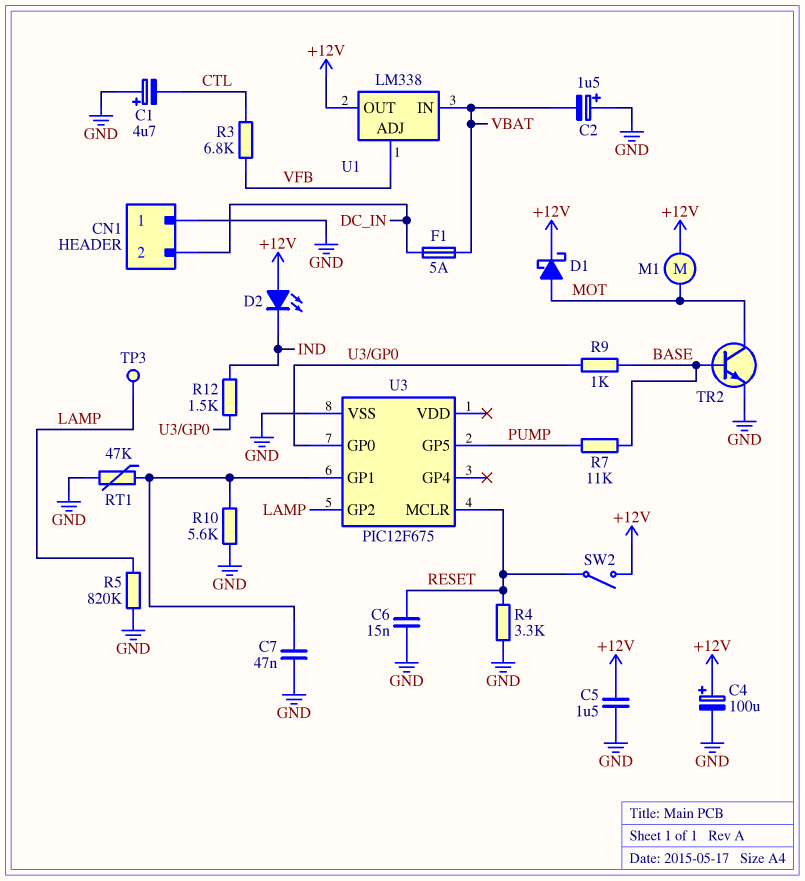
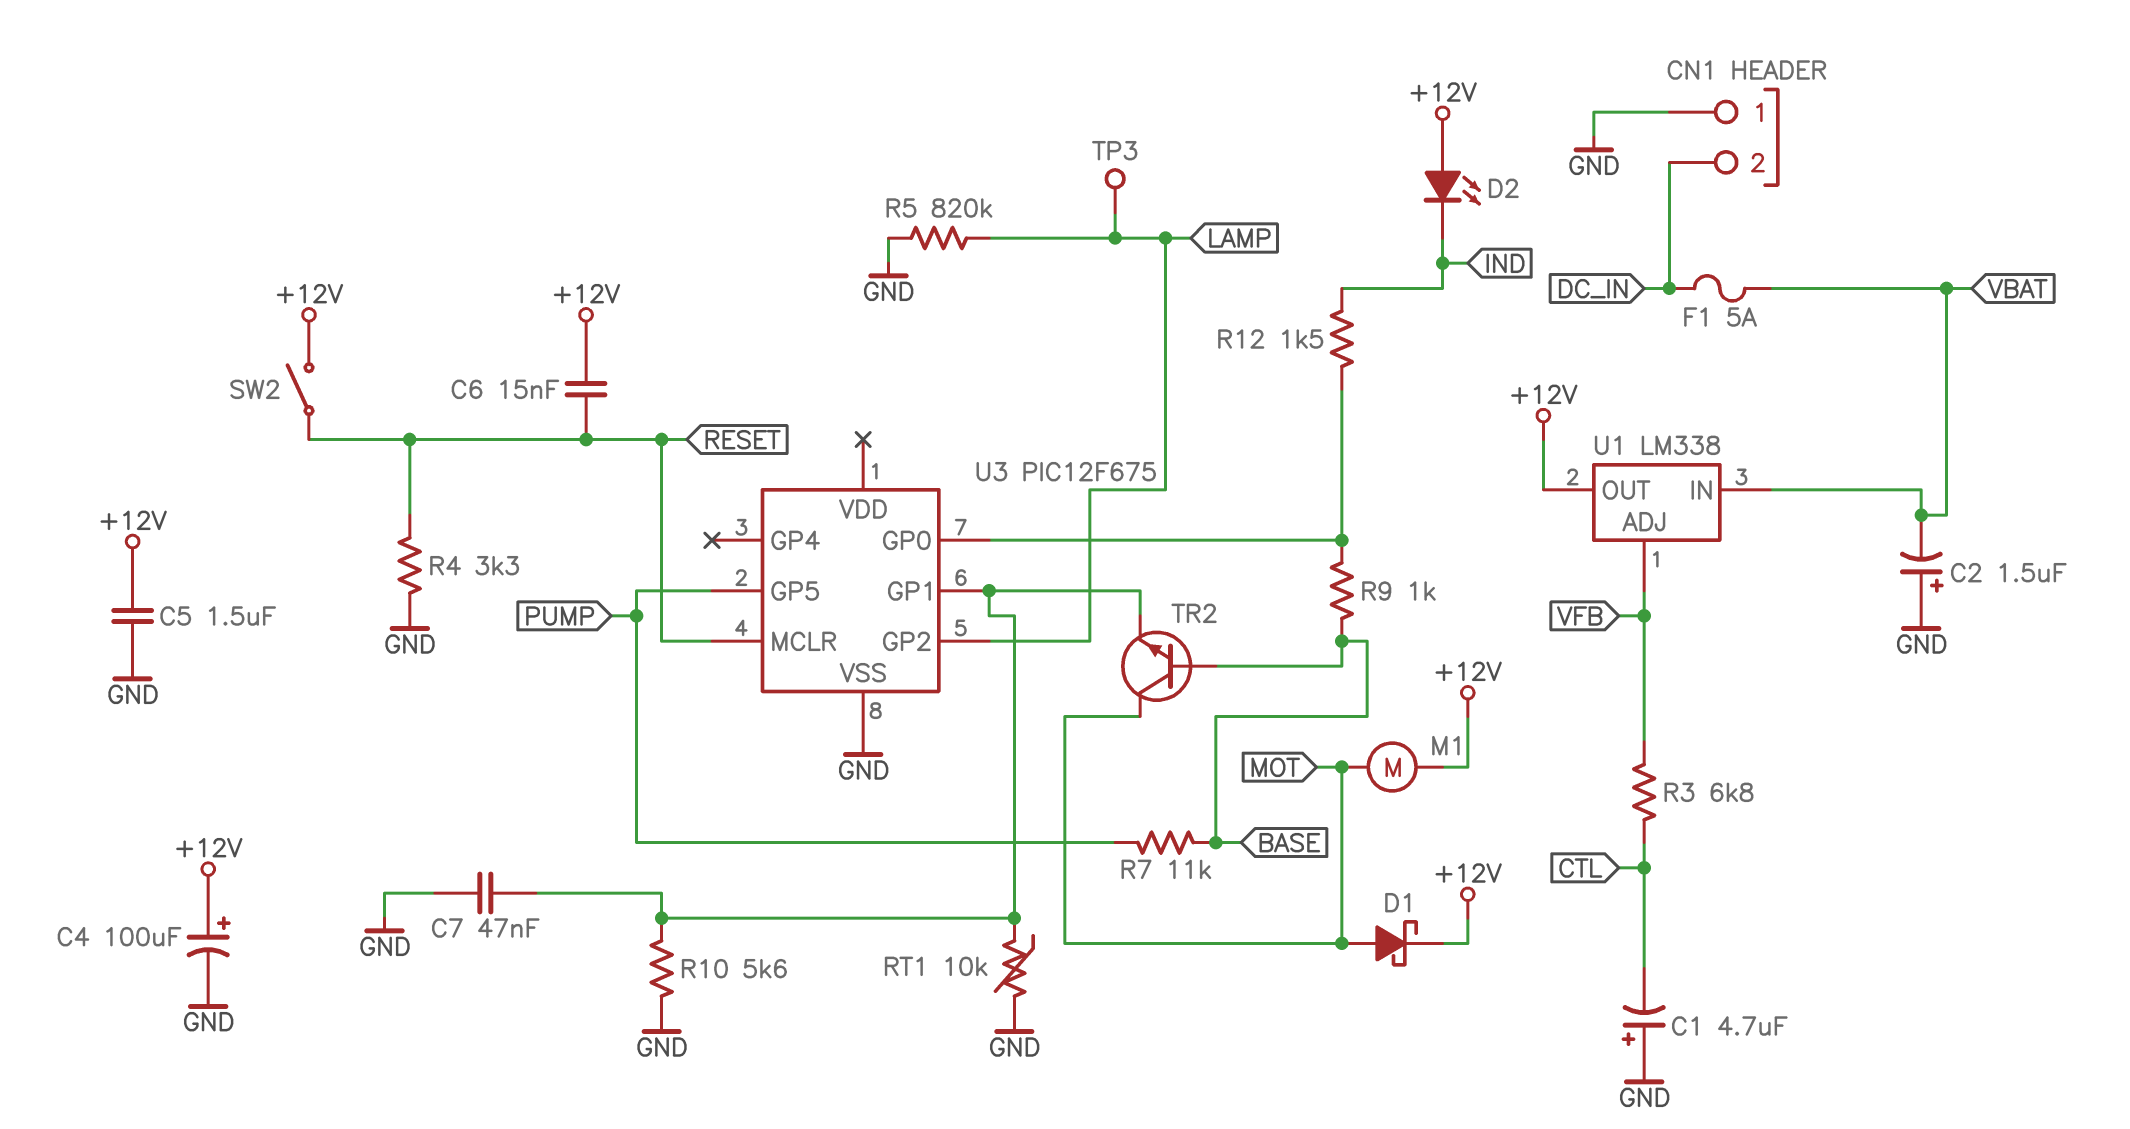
C6: 15nF (GND, RESET) -> 15nF (+12V, RESET)
RT1: 47k (GND, U3/GP1) -> 10k (GND, U3/GP1)
TR2: NPN (B BASE, C MOT, E GND) -> NPN (B BASE, C MOT, E U3/GP1)

